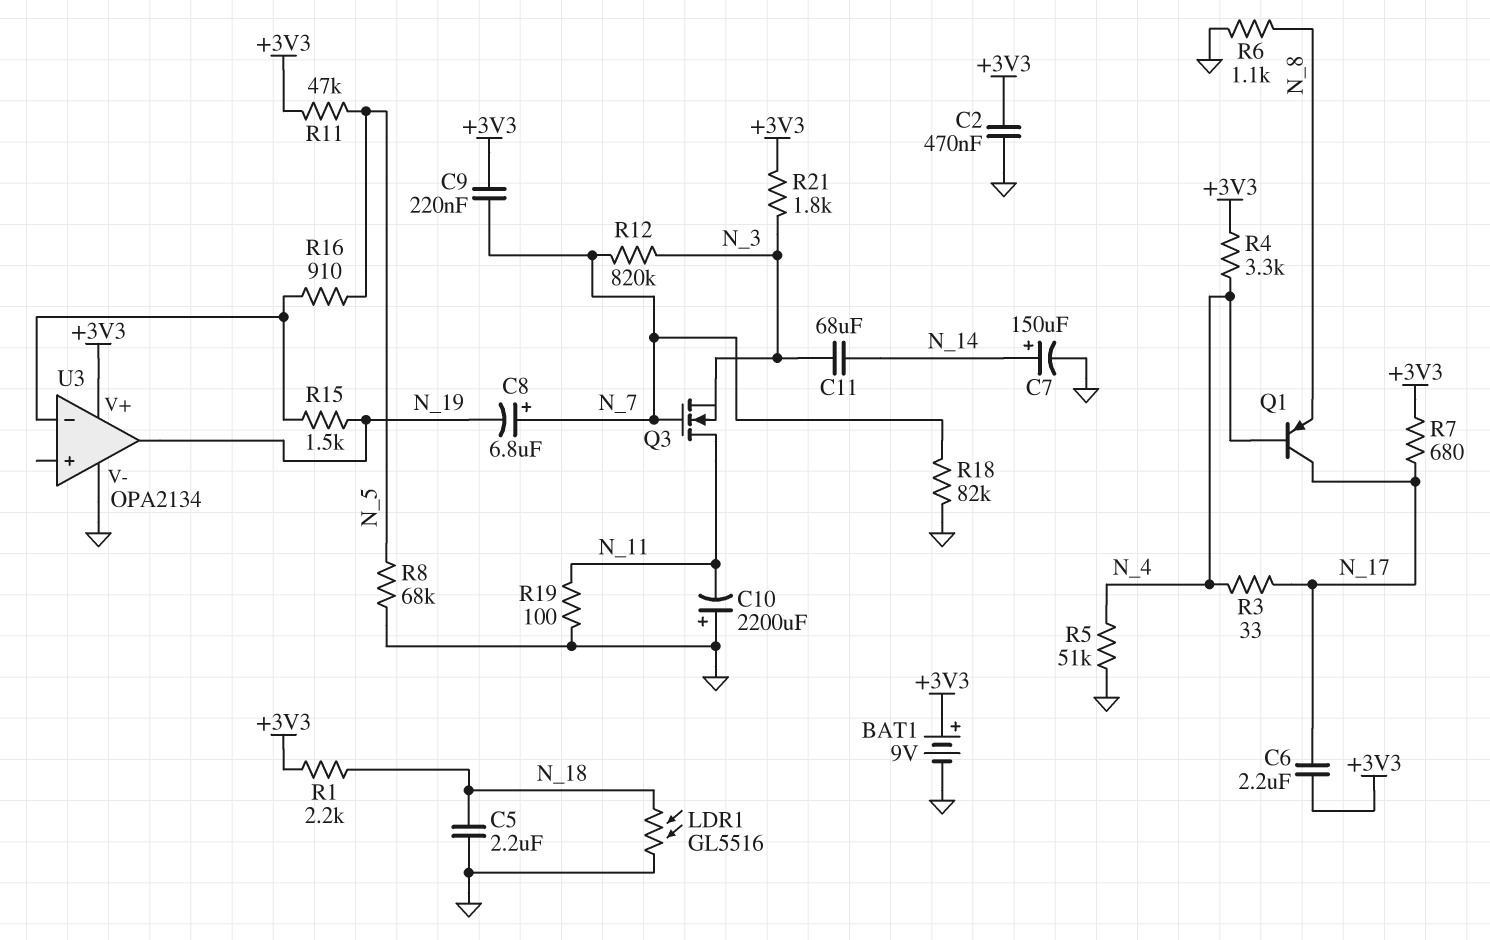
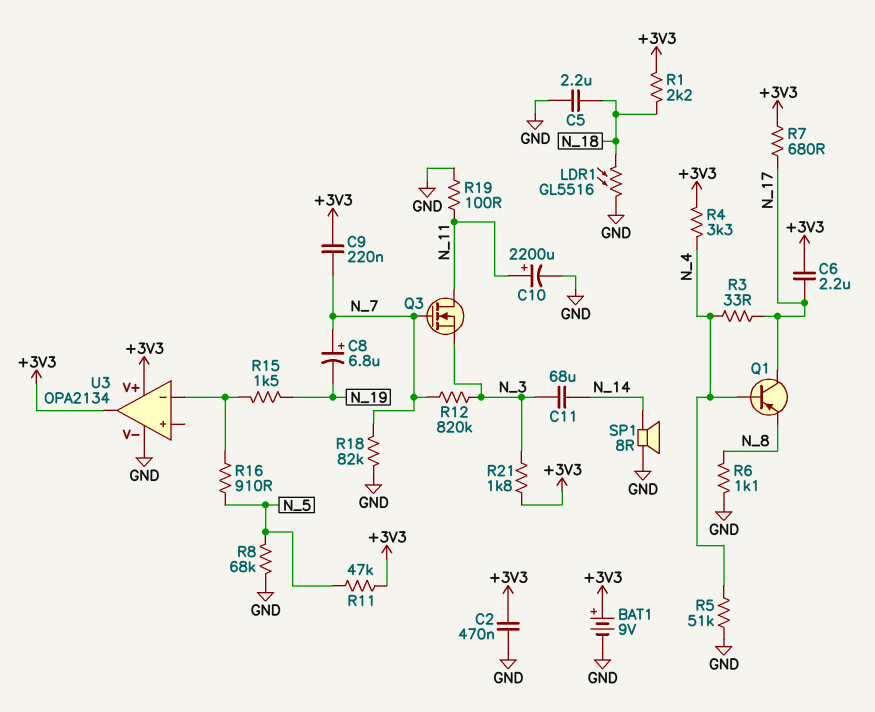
C7: 150uF (plus N_14, minus GND) -> none
C10: 2200uF (plus GND, minus N_11) -> 2200uF (plus N_11, minus GND)
SP1: none -> speaker 8R (GND, N_14)
U3 pin out: N_19 -> +3V3

